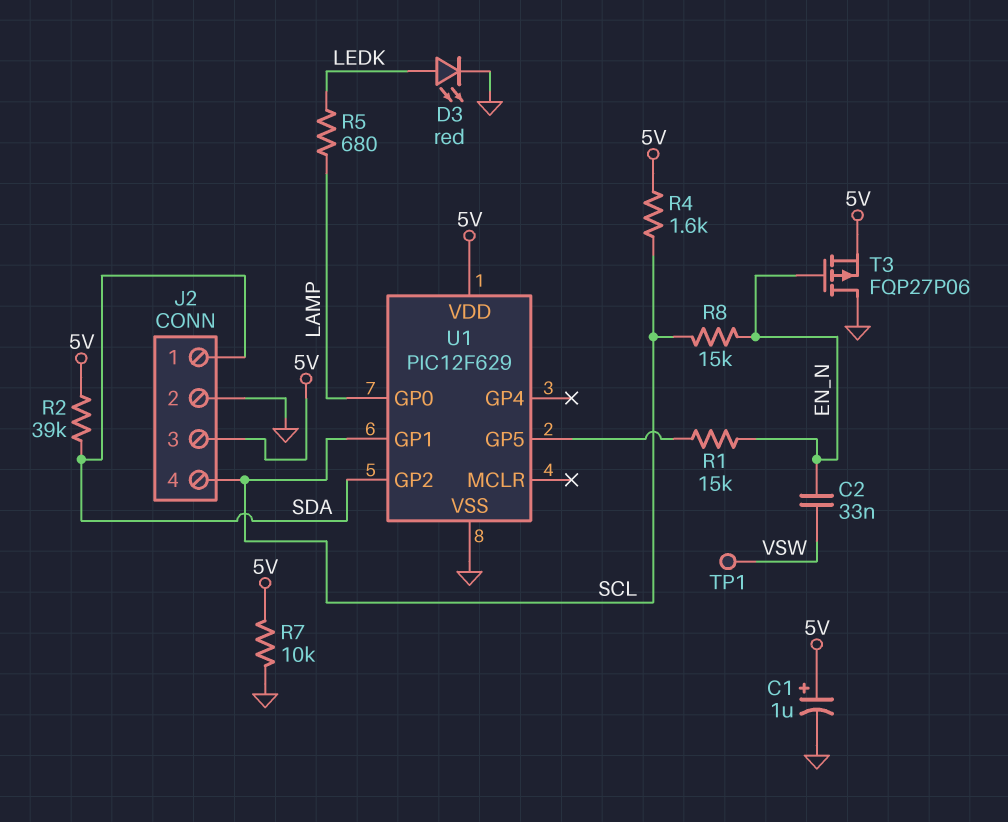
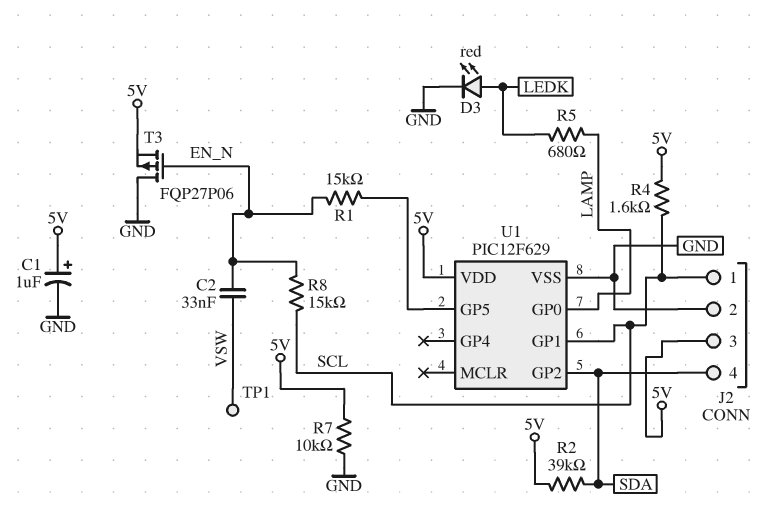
J2 pin 1: SDA -> SCL
J2 pin 4: SCL -> SDA

